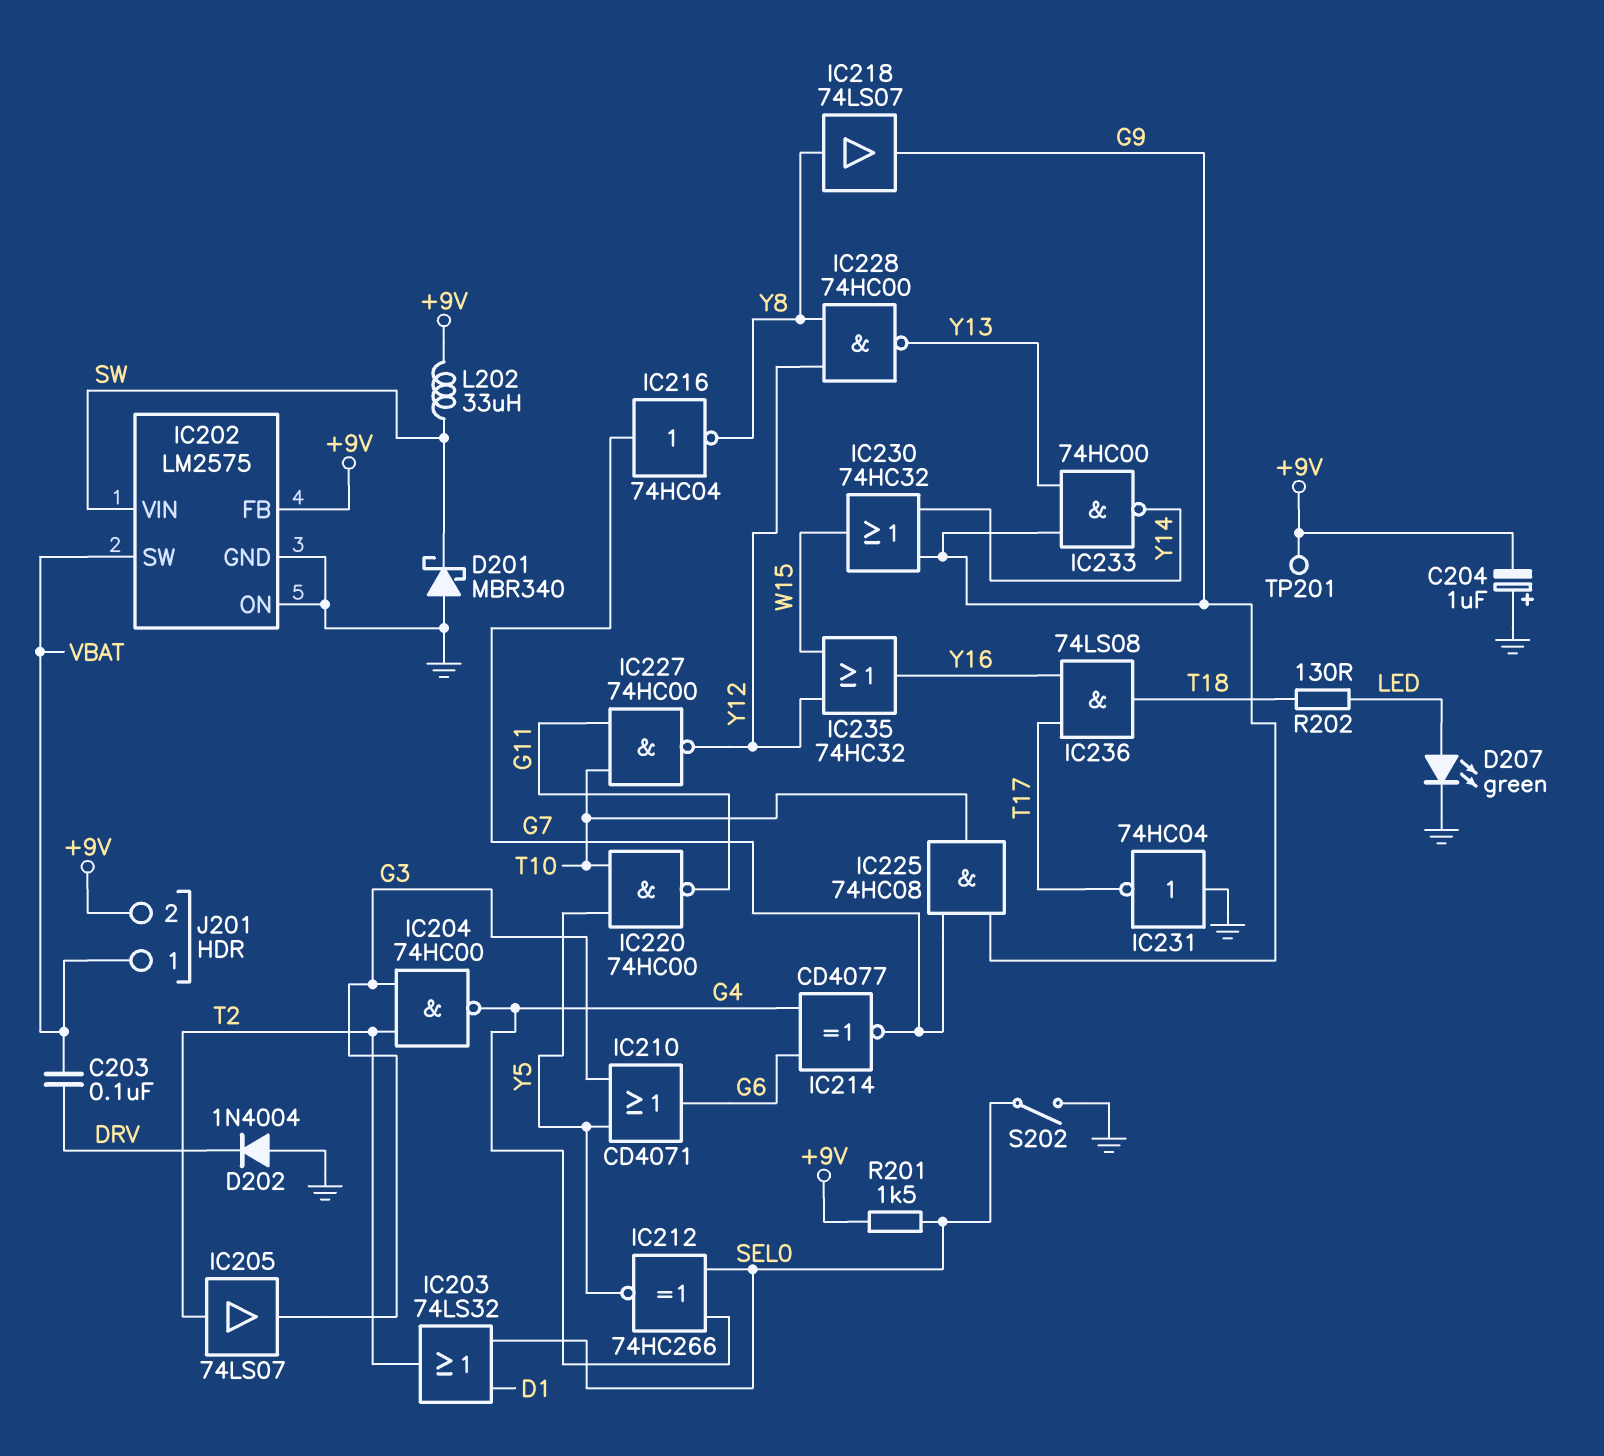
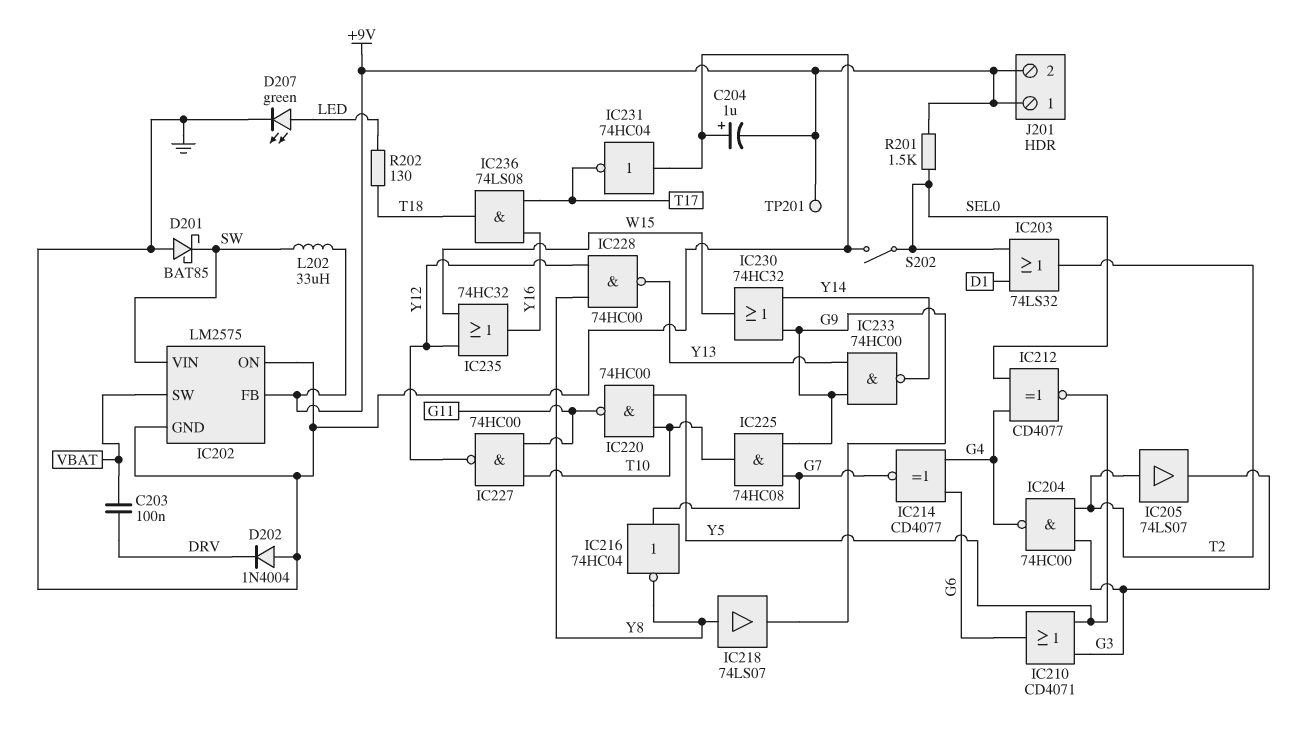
D201: schottky MBR340 (A GND, K SW) -> schottky BAT85 (A GND, K SW)
IC212: XNOR 74HC266 (in G4, in SEL0, out Y5) -> XNOR CD4077 (in G4, in SEL0, out Y5)
J201 pin 1: VBAT -> +9V

